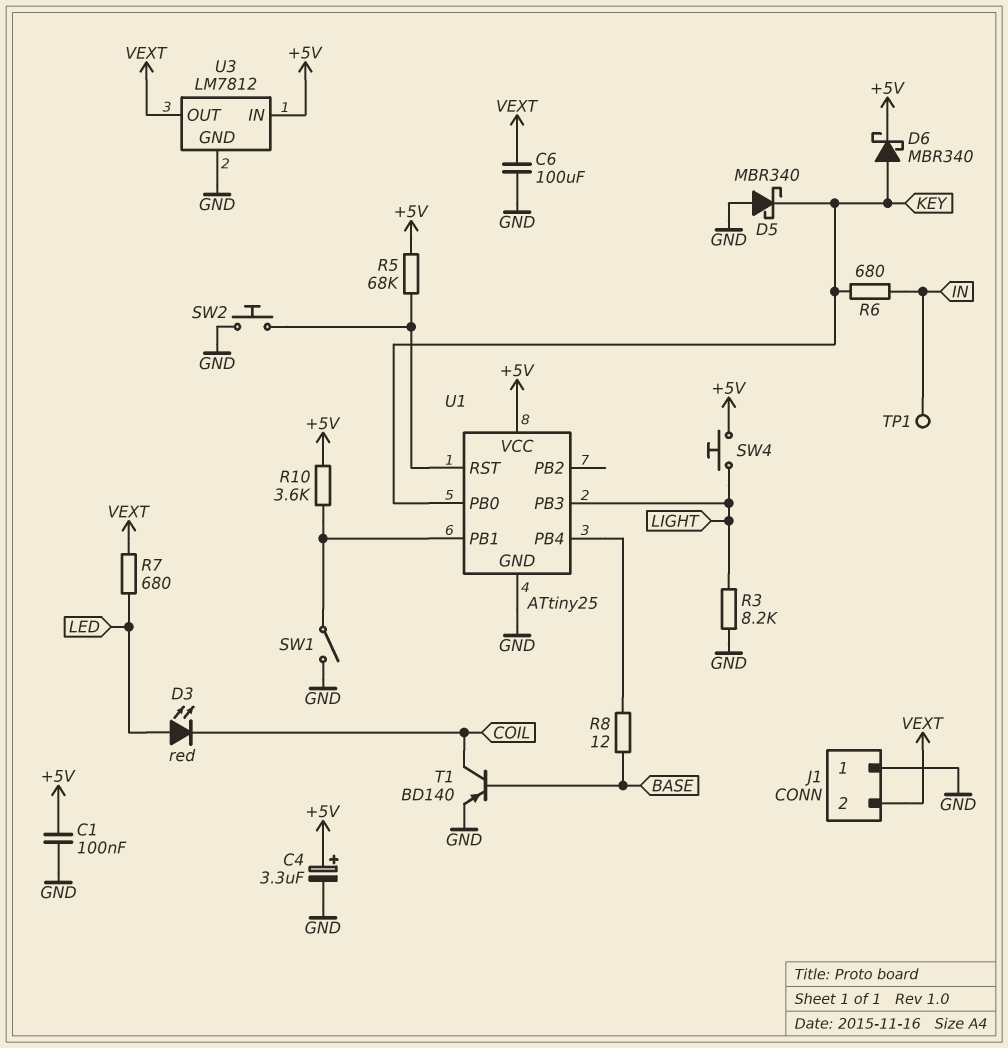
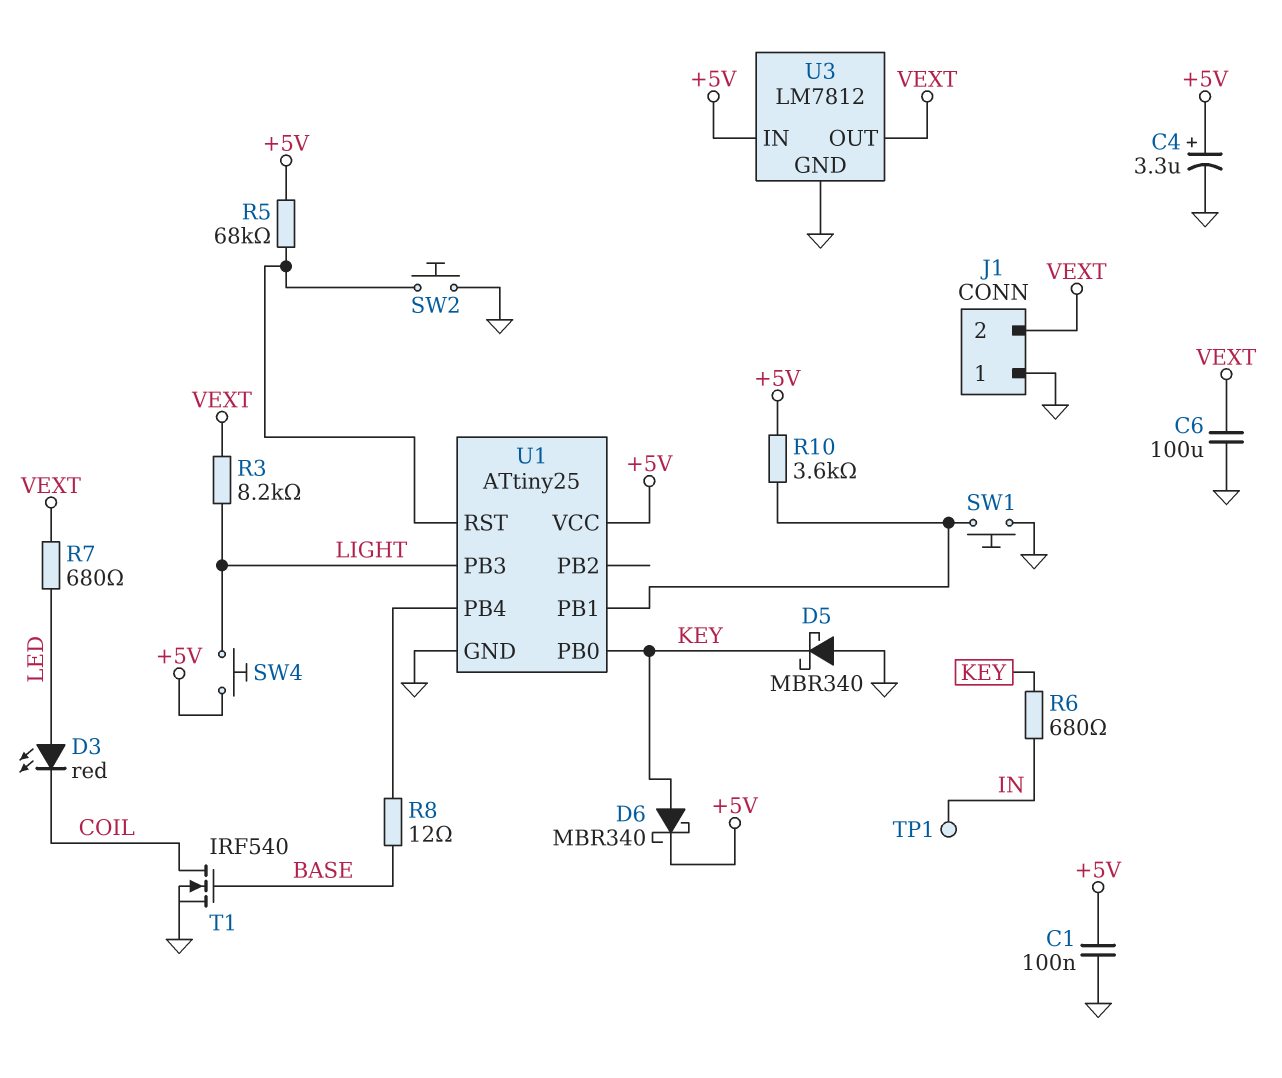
R3: 8.2k (GND, LIGHT) -> 8.2k (LIGHT, VEXT)
SW1: switch (GND, U1/PB1) -> button (GND, U1/PB1)
T1: PNP BD140 (B BASE, C COIL, E GND) -> NMOS IRF540 (G BASE, D COIL, S GND)

